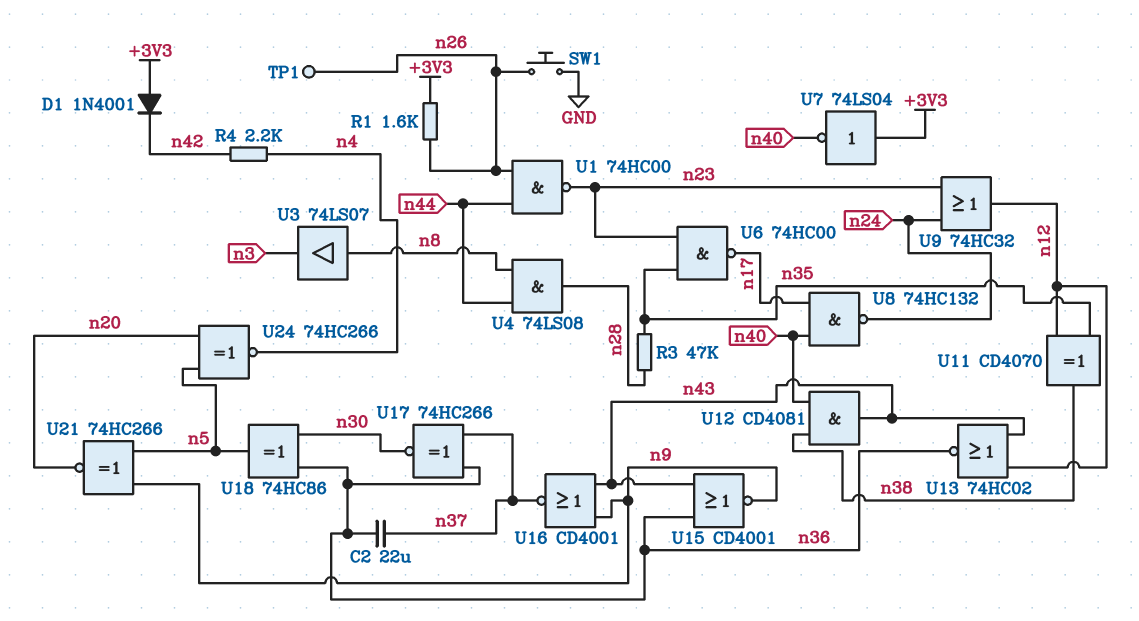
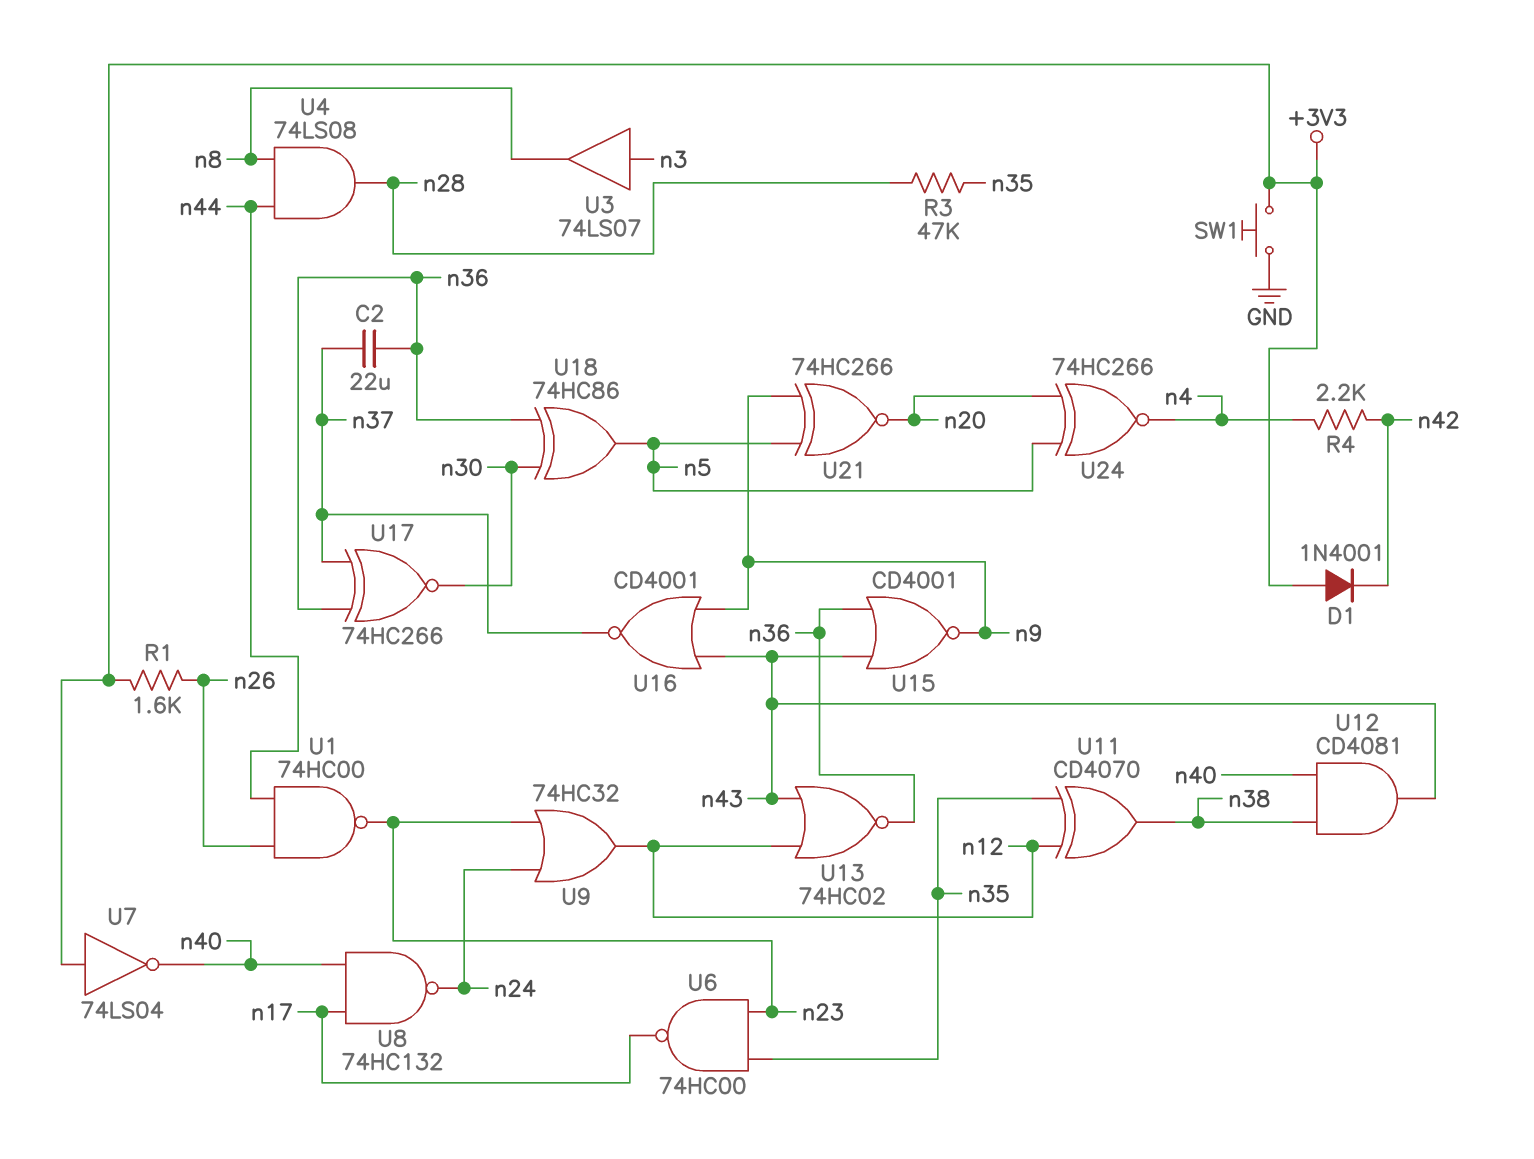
SW1: button (GND, n26) -> button (+3V3, GND)
TP1: test point (n26) -> none
U3: buffer 74LS07 (in n8, out n3) -> buffer 74LS07 (in n3, out n8)

